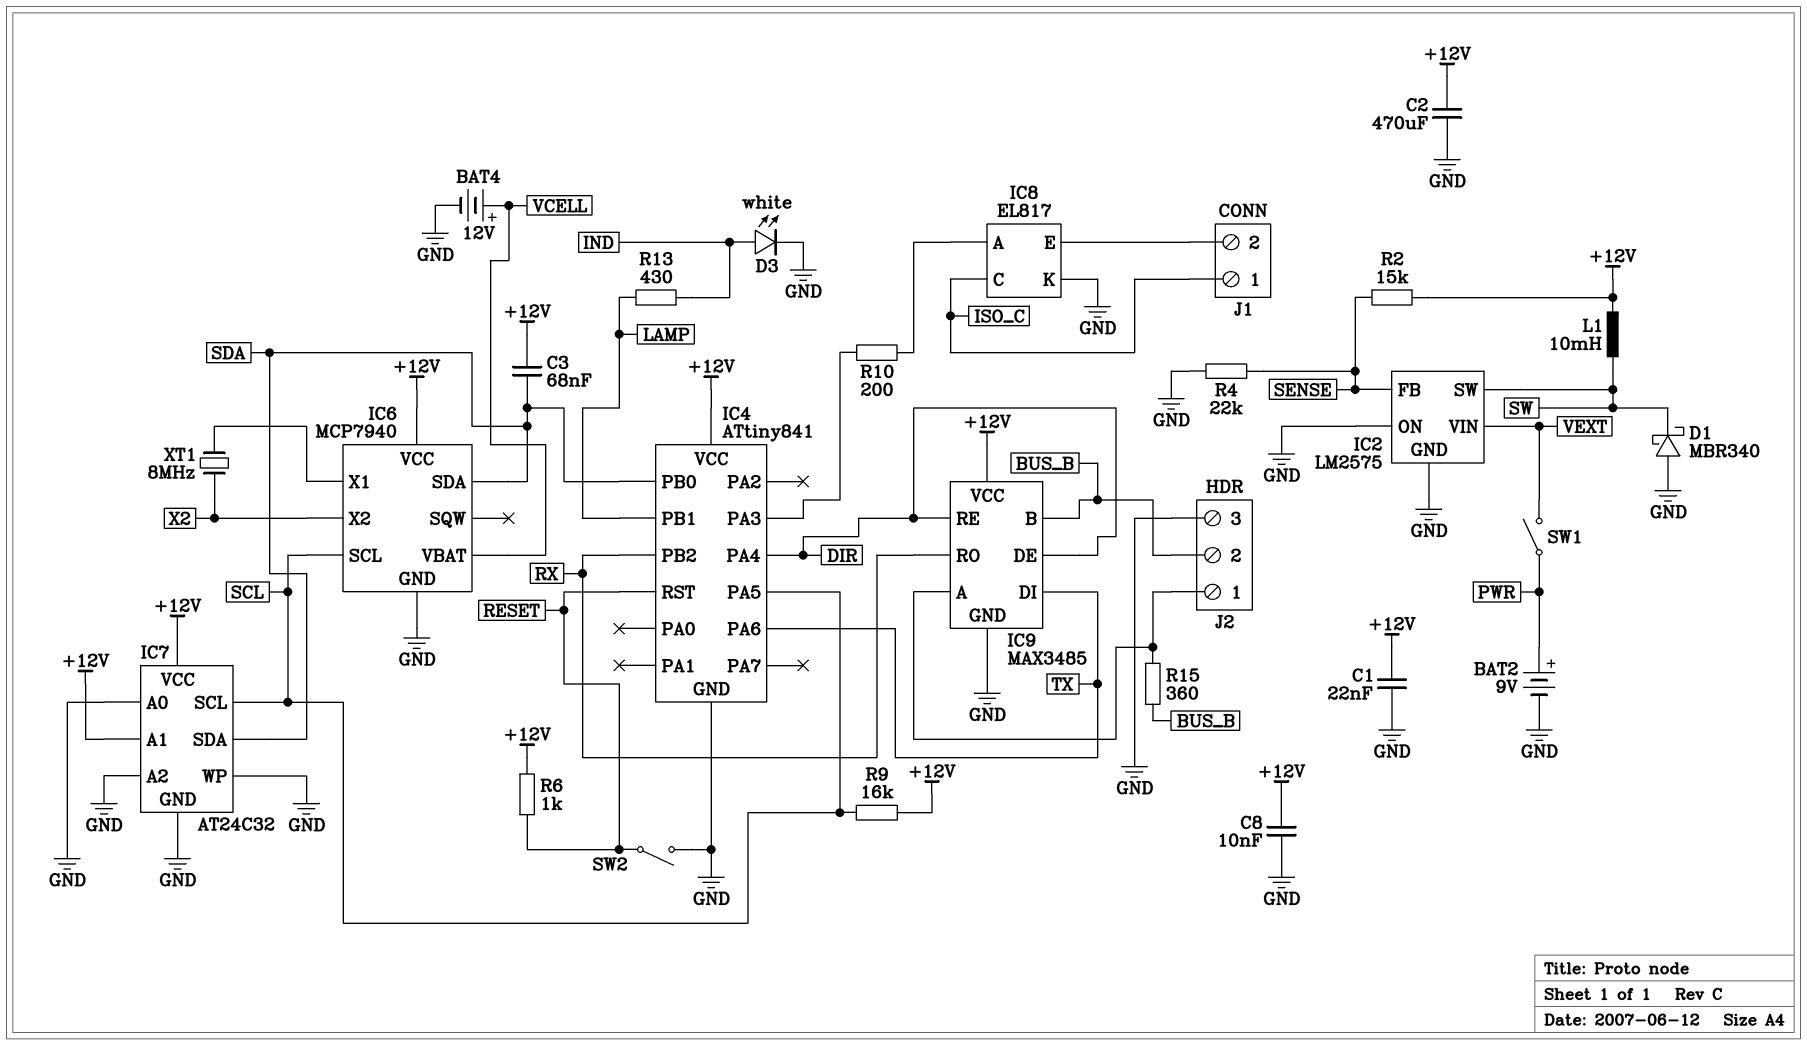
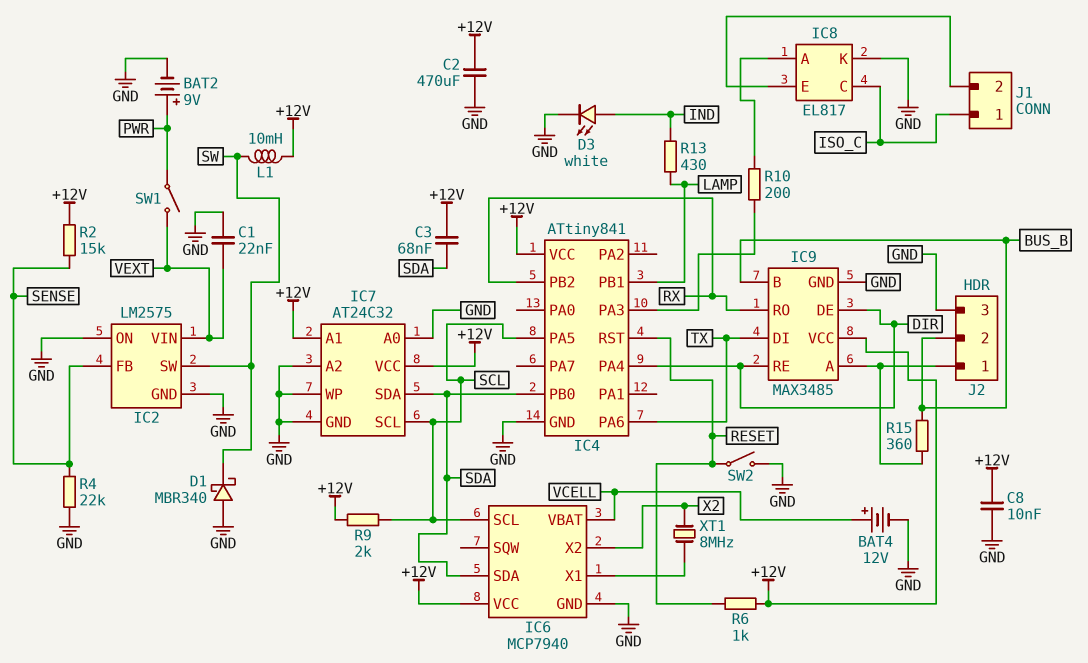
C1: 22nF (+12V, GND) -> 22nF (GND, VEXT)
R9: 16k (+12V, SCL) -> 2k (+12V, SCL)

